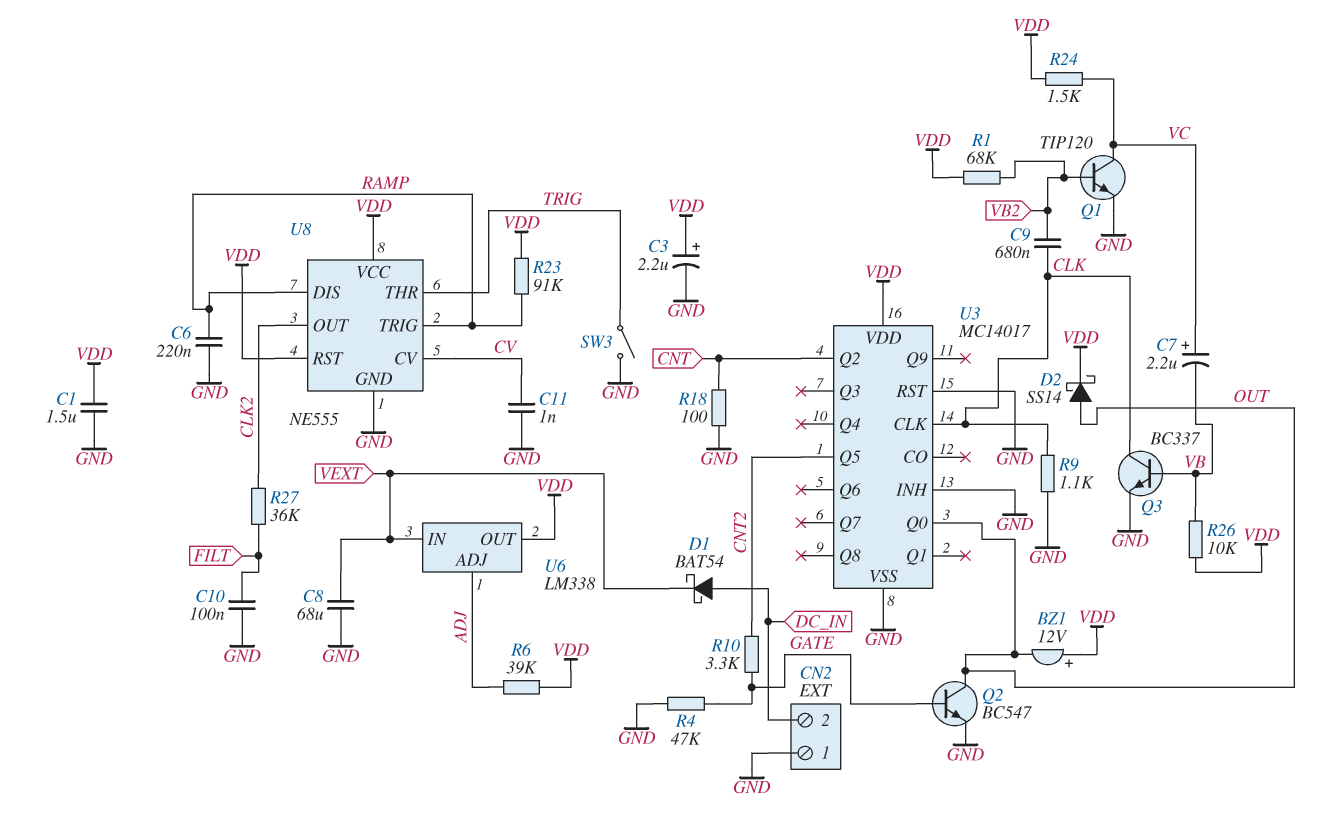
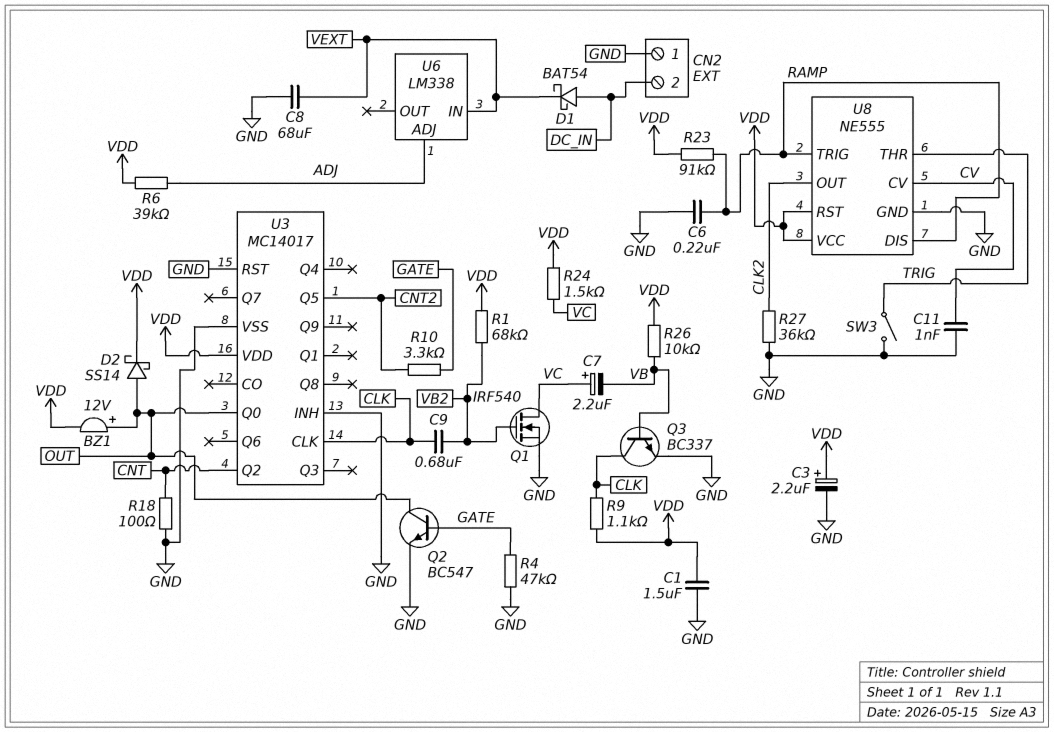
BZ1: buzzer 12V (plus VDD, minus OUT) -> buzzer 12V (plus OUT, minus VDD)
C10: 100nF (FILT, GND) -> none
Q1: NPN TIP120 (B VB2, C VC, E GND) -> NMOS IRF540 (G VB2, D VC, S GND)
R9: 1.1k (CLK, GND) -> 1.1k (CLK, VDD)
R27: 36k (CLK2, FILT) -> 36k (CLK2, GND)
U6 pin OUT: VDD -> none

